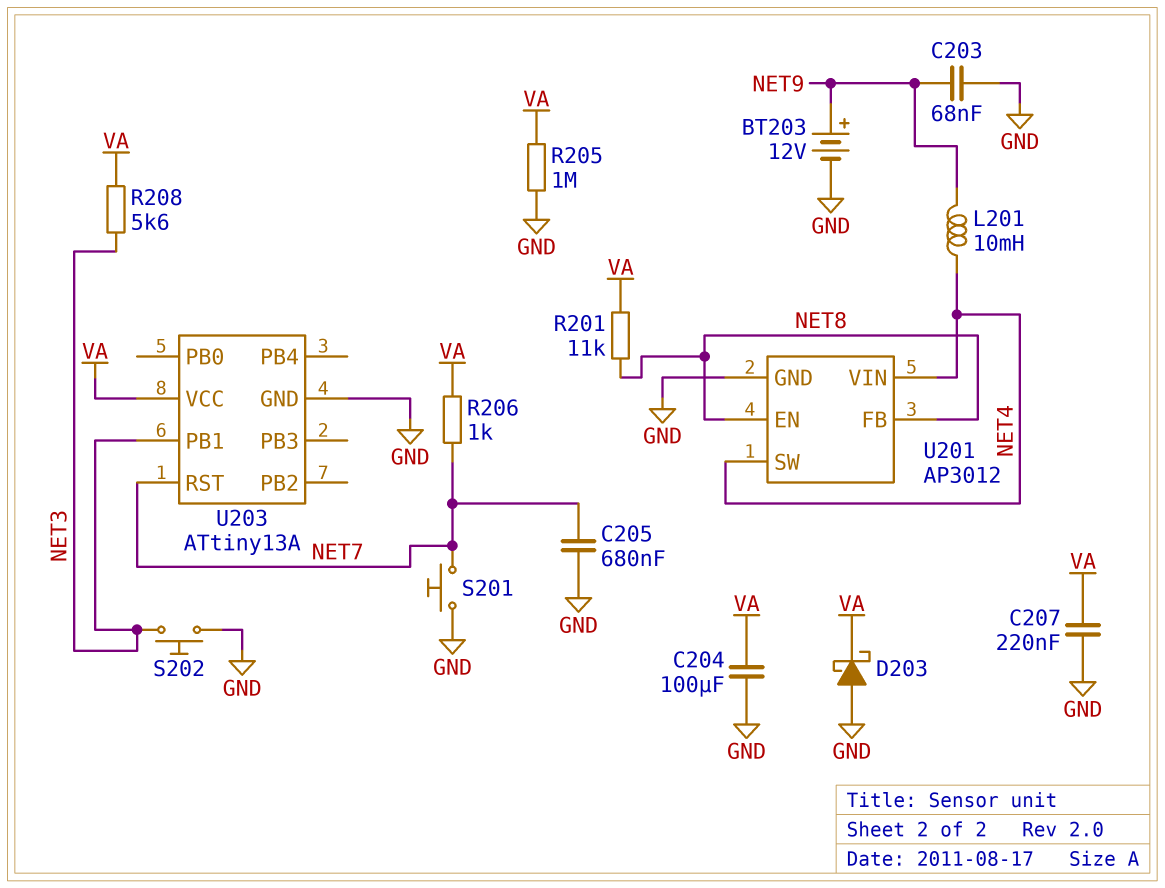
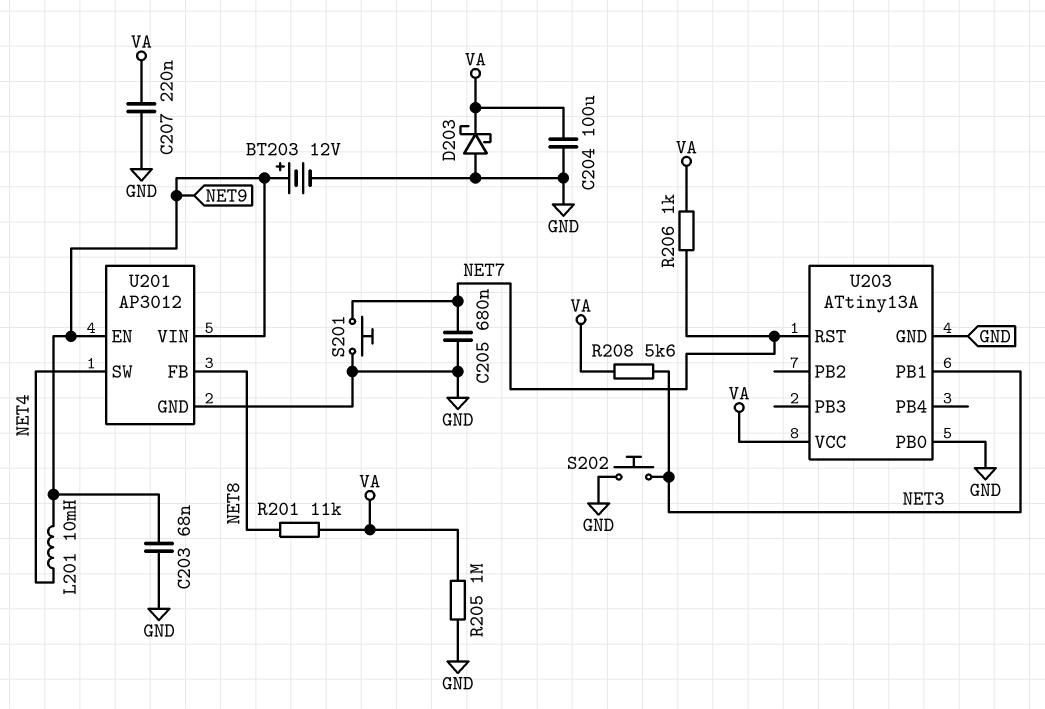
U201 pin EN: NET8 -> NET9
U201 pin VIN: NET4 -> NET9
U203 pin PB0: none -> GND

